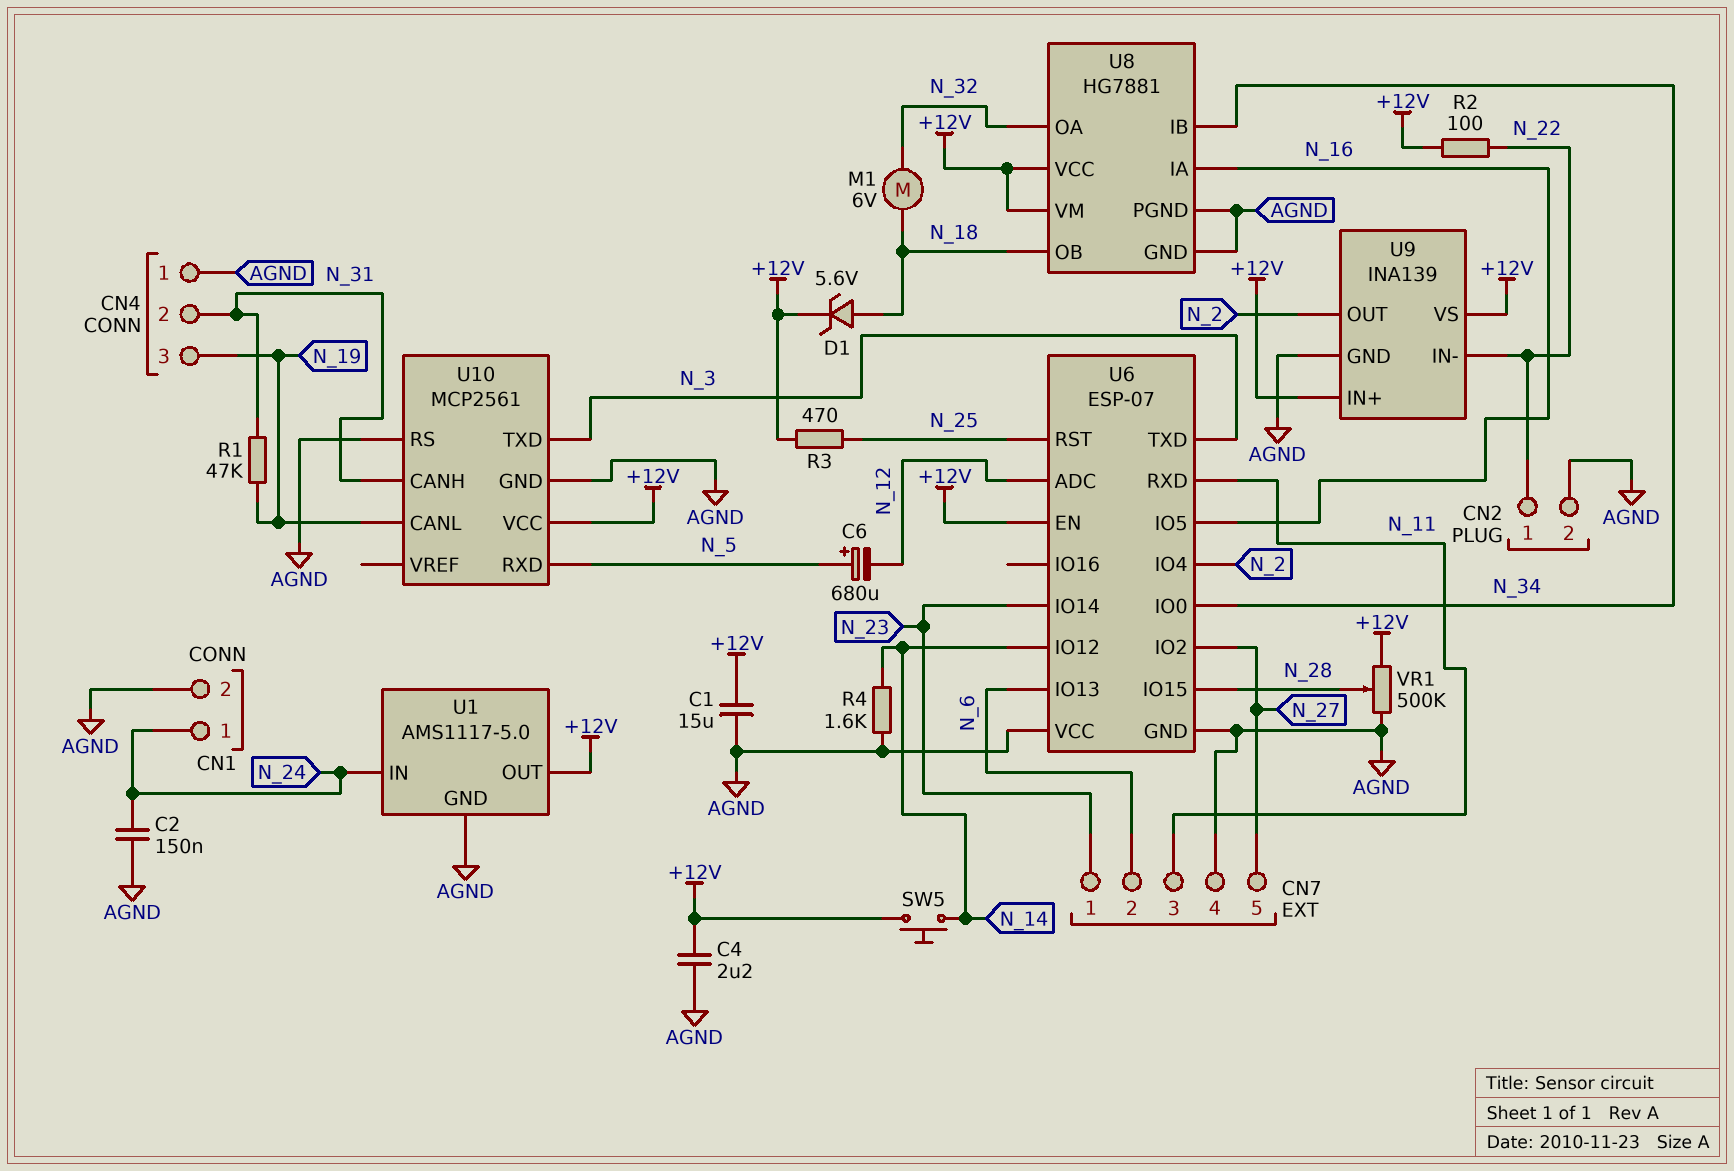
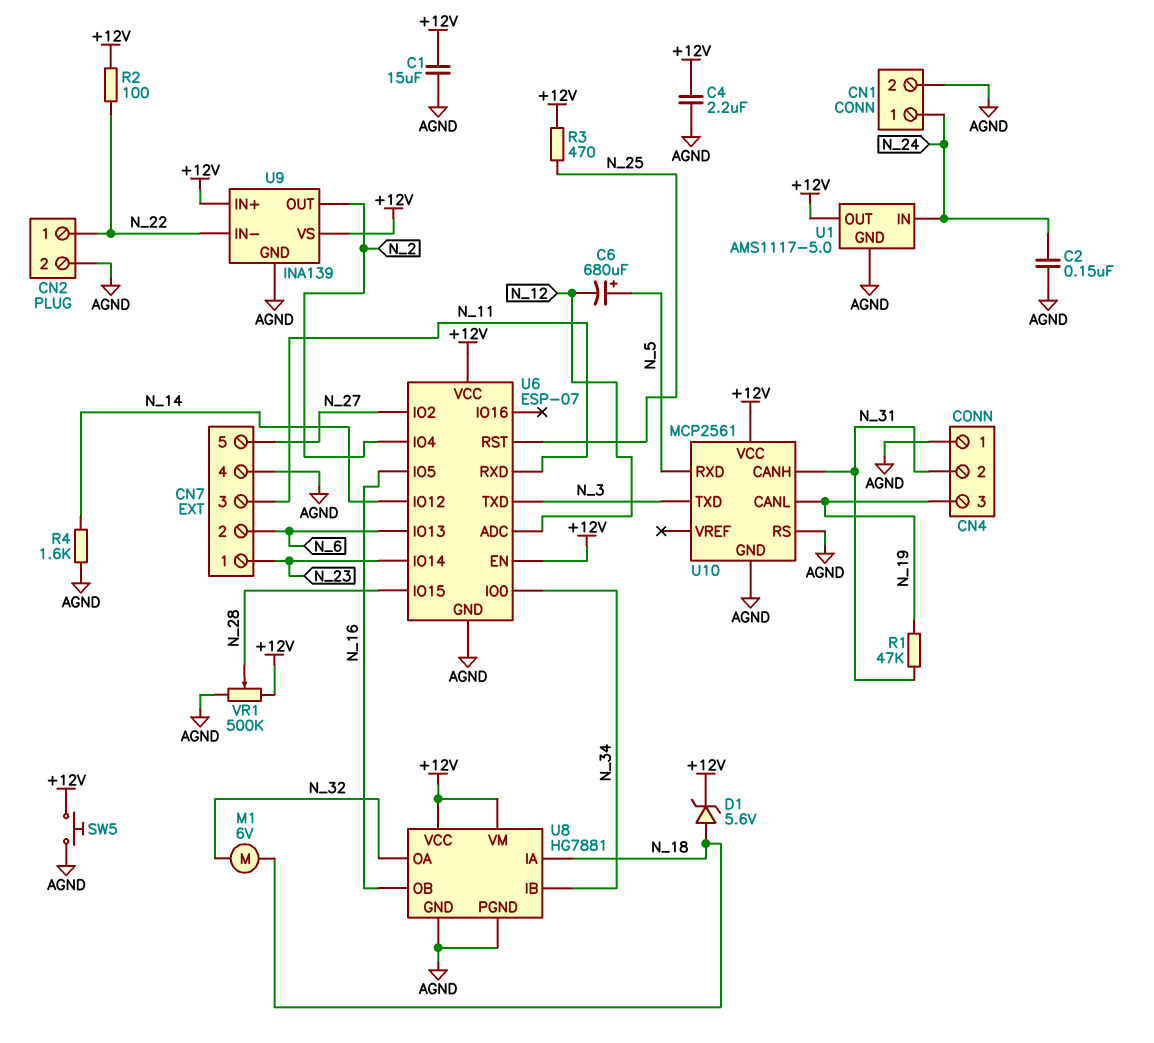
SW5: button (+12V, N_14) -> button (+12V, AGND)
U6 pin VCC: AGND -> +12V
U8 pin IA: N_16 -> N_18
U8 pin OB: N_18 -> N_16

